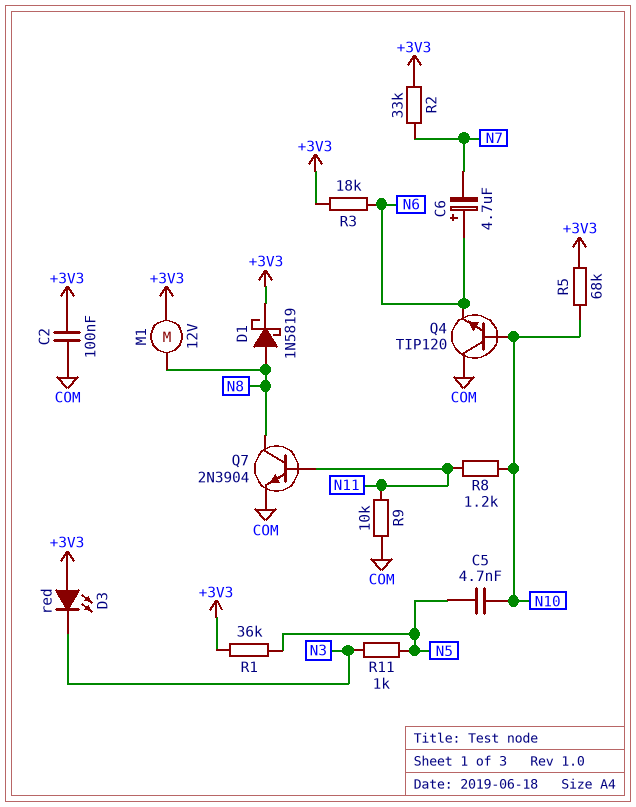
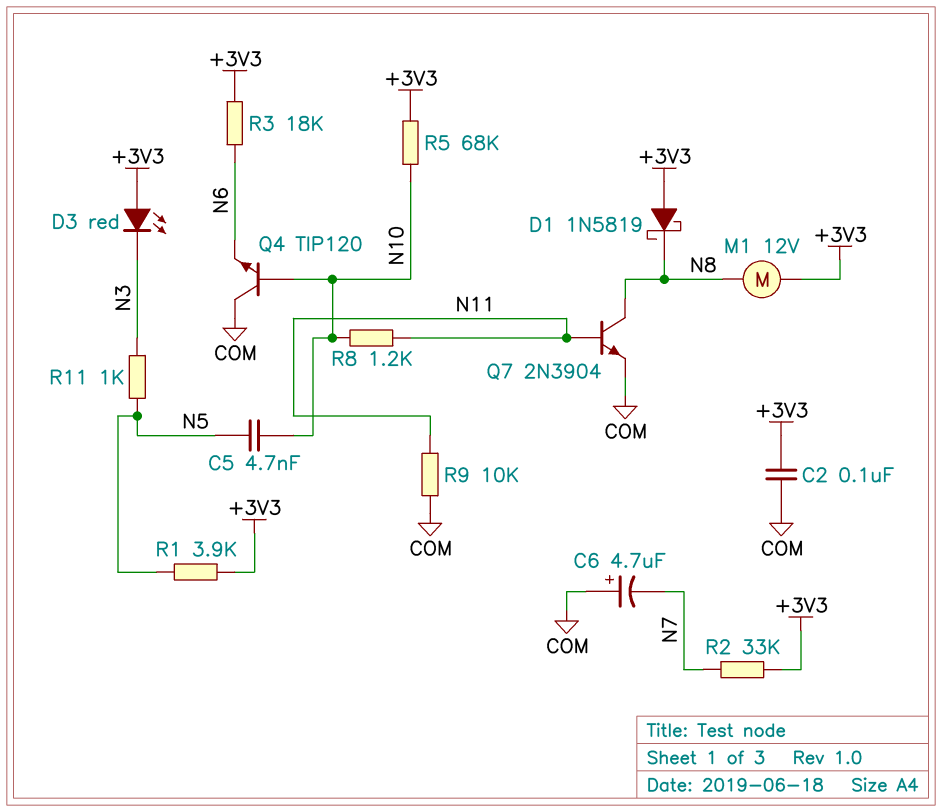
C6: 4.7uF (plus N6, minus N7) -> 4.7uF (plus COM, minus N7)
D1: schottky 1N5819 (A N8, K +3V3) -> schottky 1N5819 (A +3V3, K N8)
R1: 36k (+3V3, N5) -> 3.9k (+3V3, N5)

